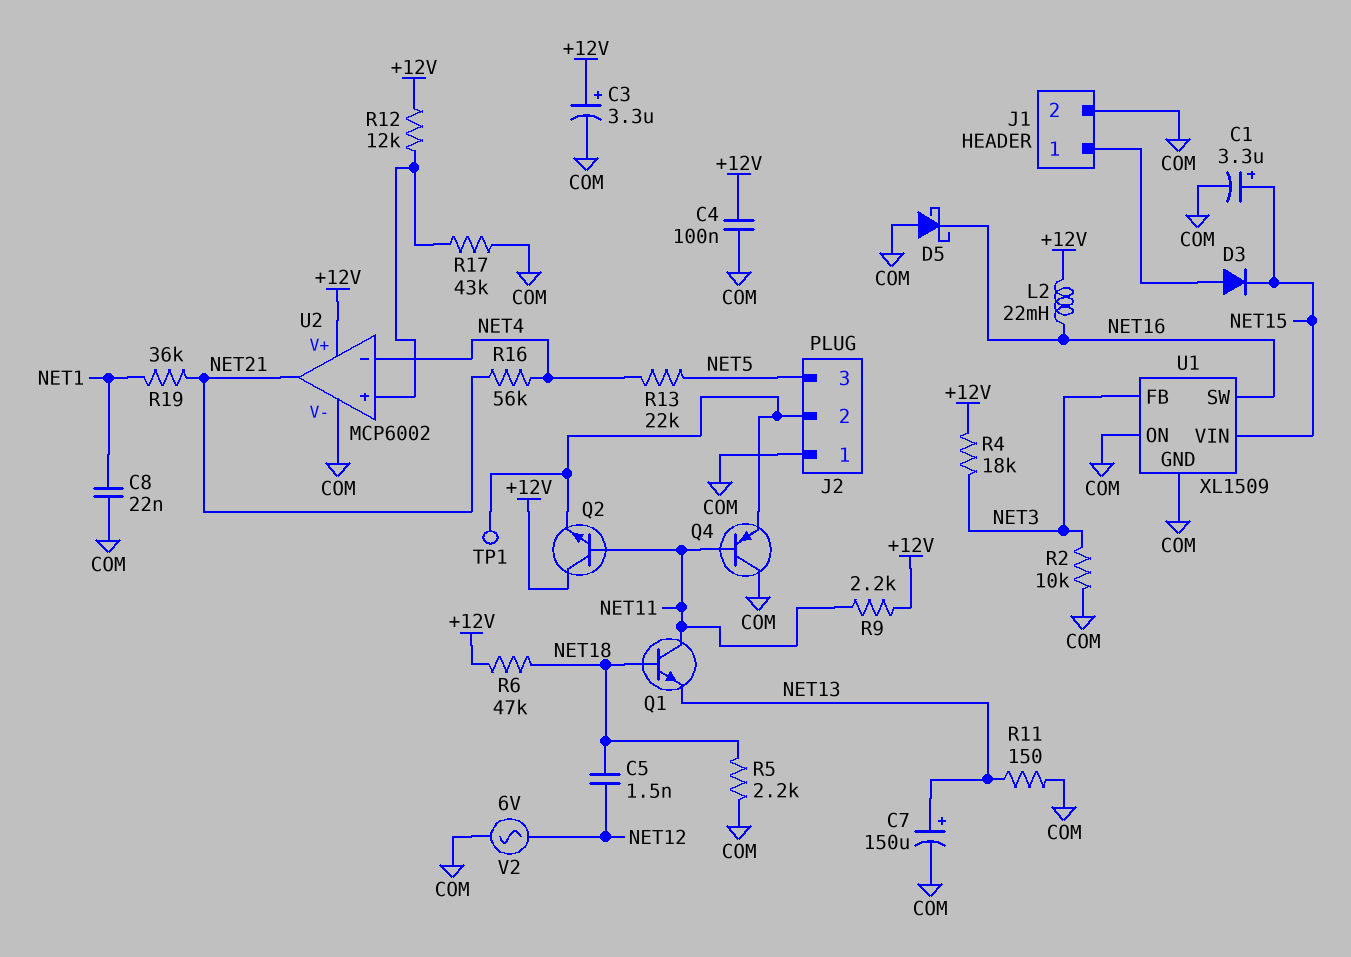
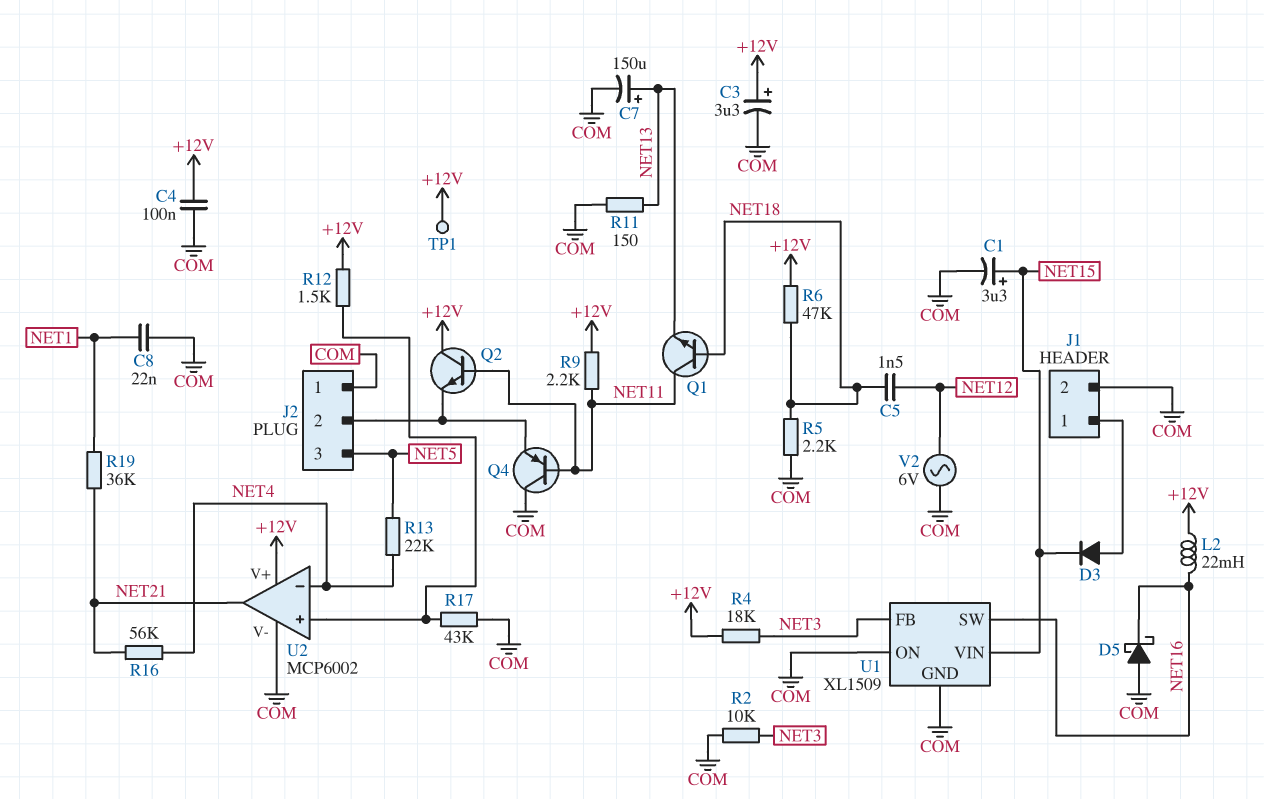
R12: 12k (+12V, U2/in+) -> 1.5k (+12V, U2/in+)
TP1: test point (J2/2) -> test point (+12V)

